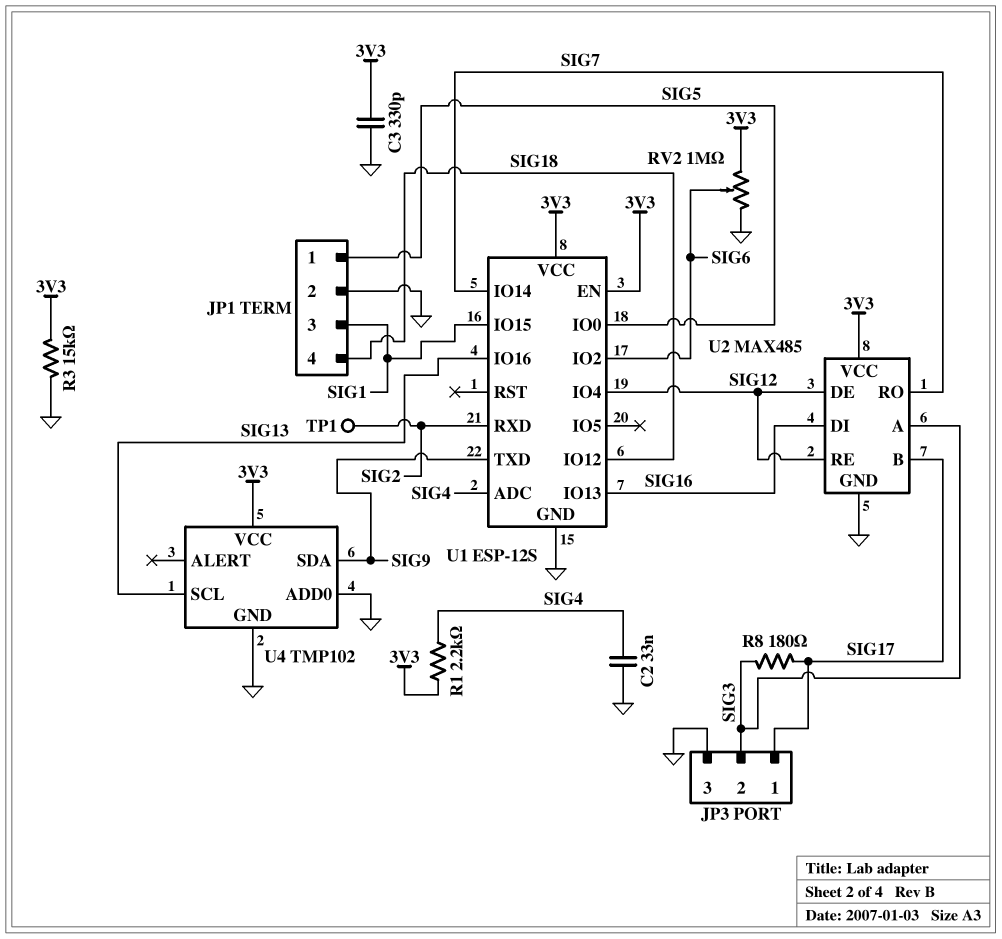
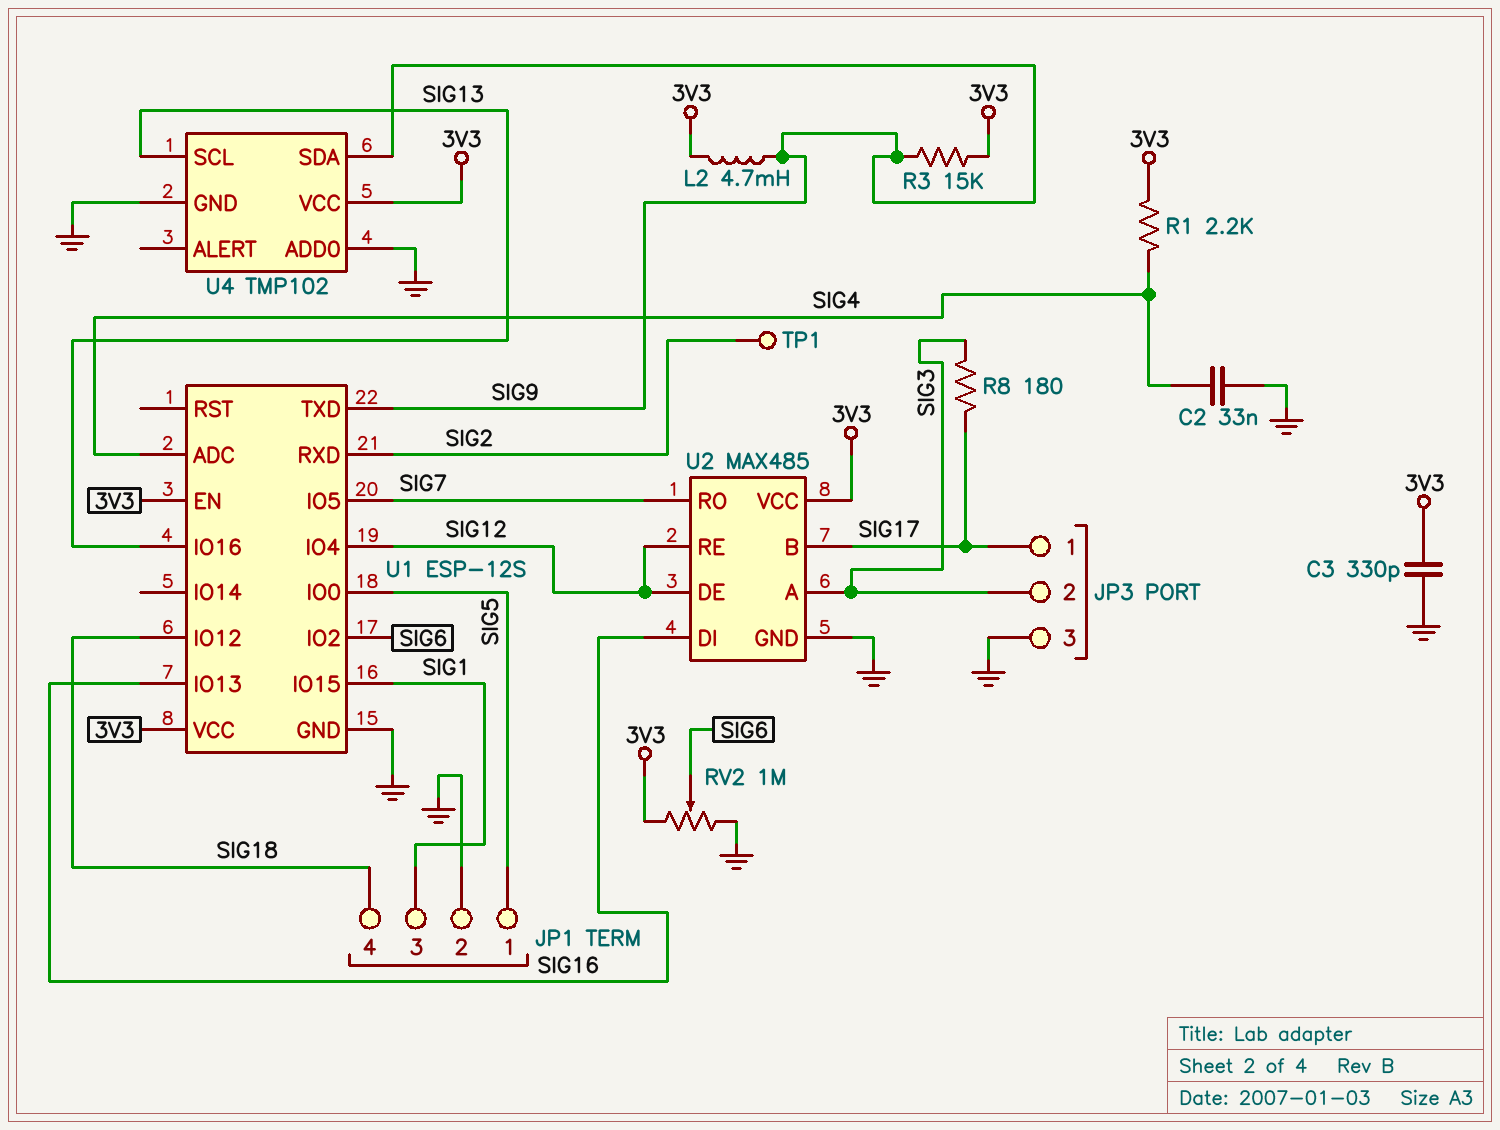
L2: none -> 4.7mH (3V3, SIG9)
R3: 15k (3V3, GND) -> 15k (3V3, SIG9)
U1 pin IO5: none -> SIG7
U1 pin IO14: SIG7 -> none

